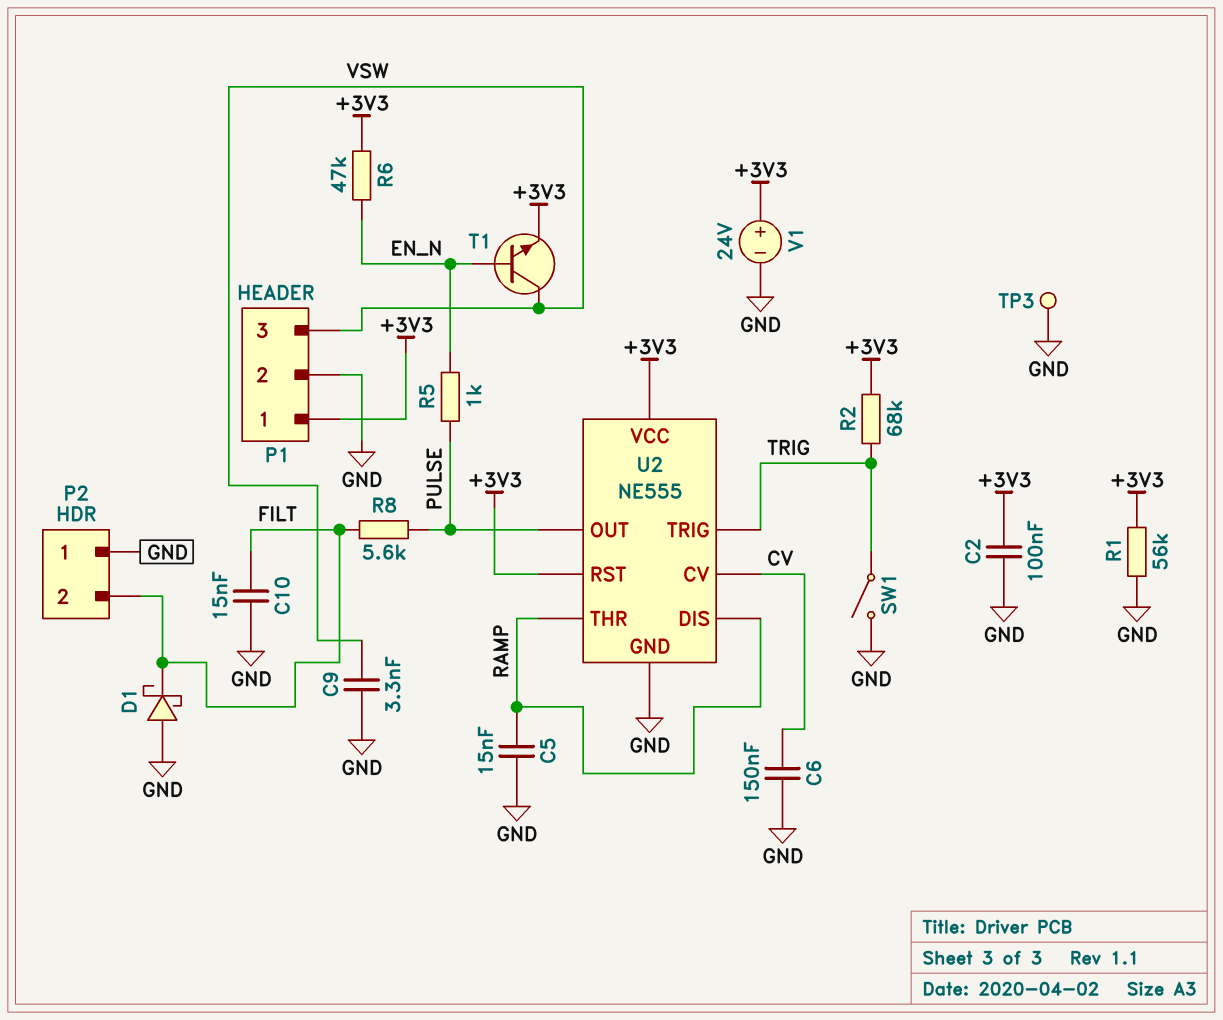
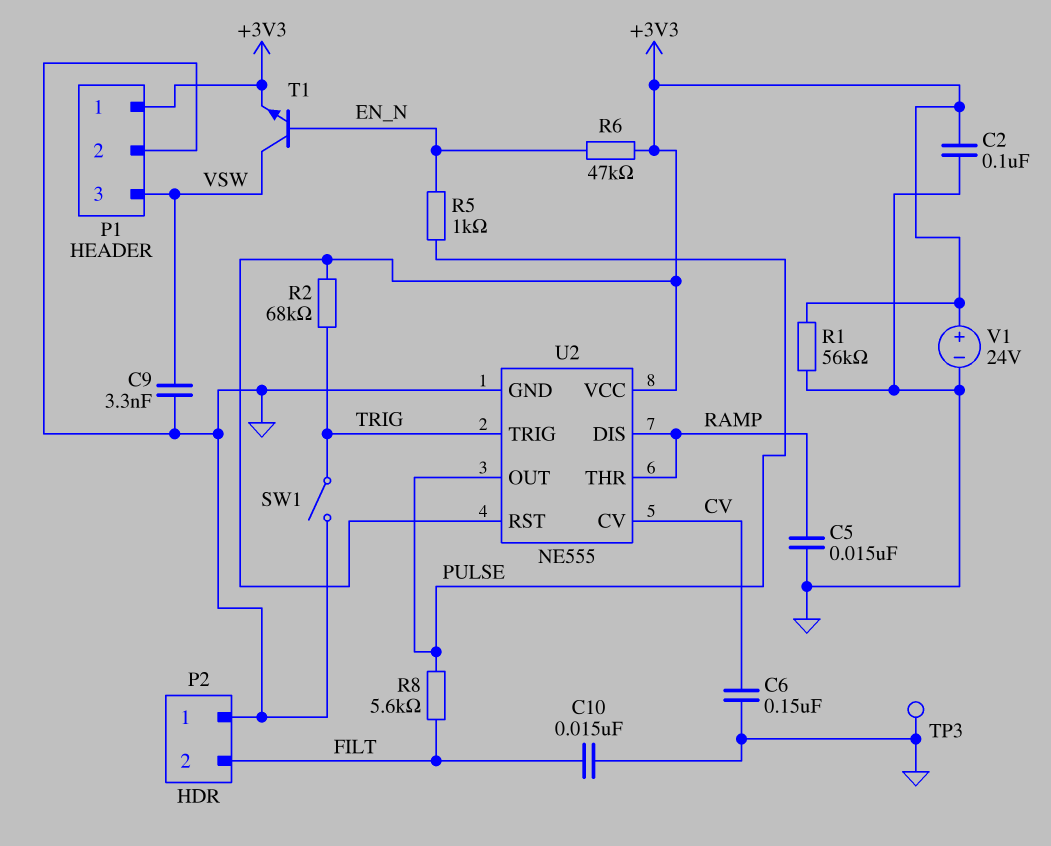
D1: schottky (A GND, K FILT) -> none

